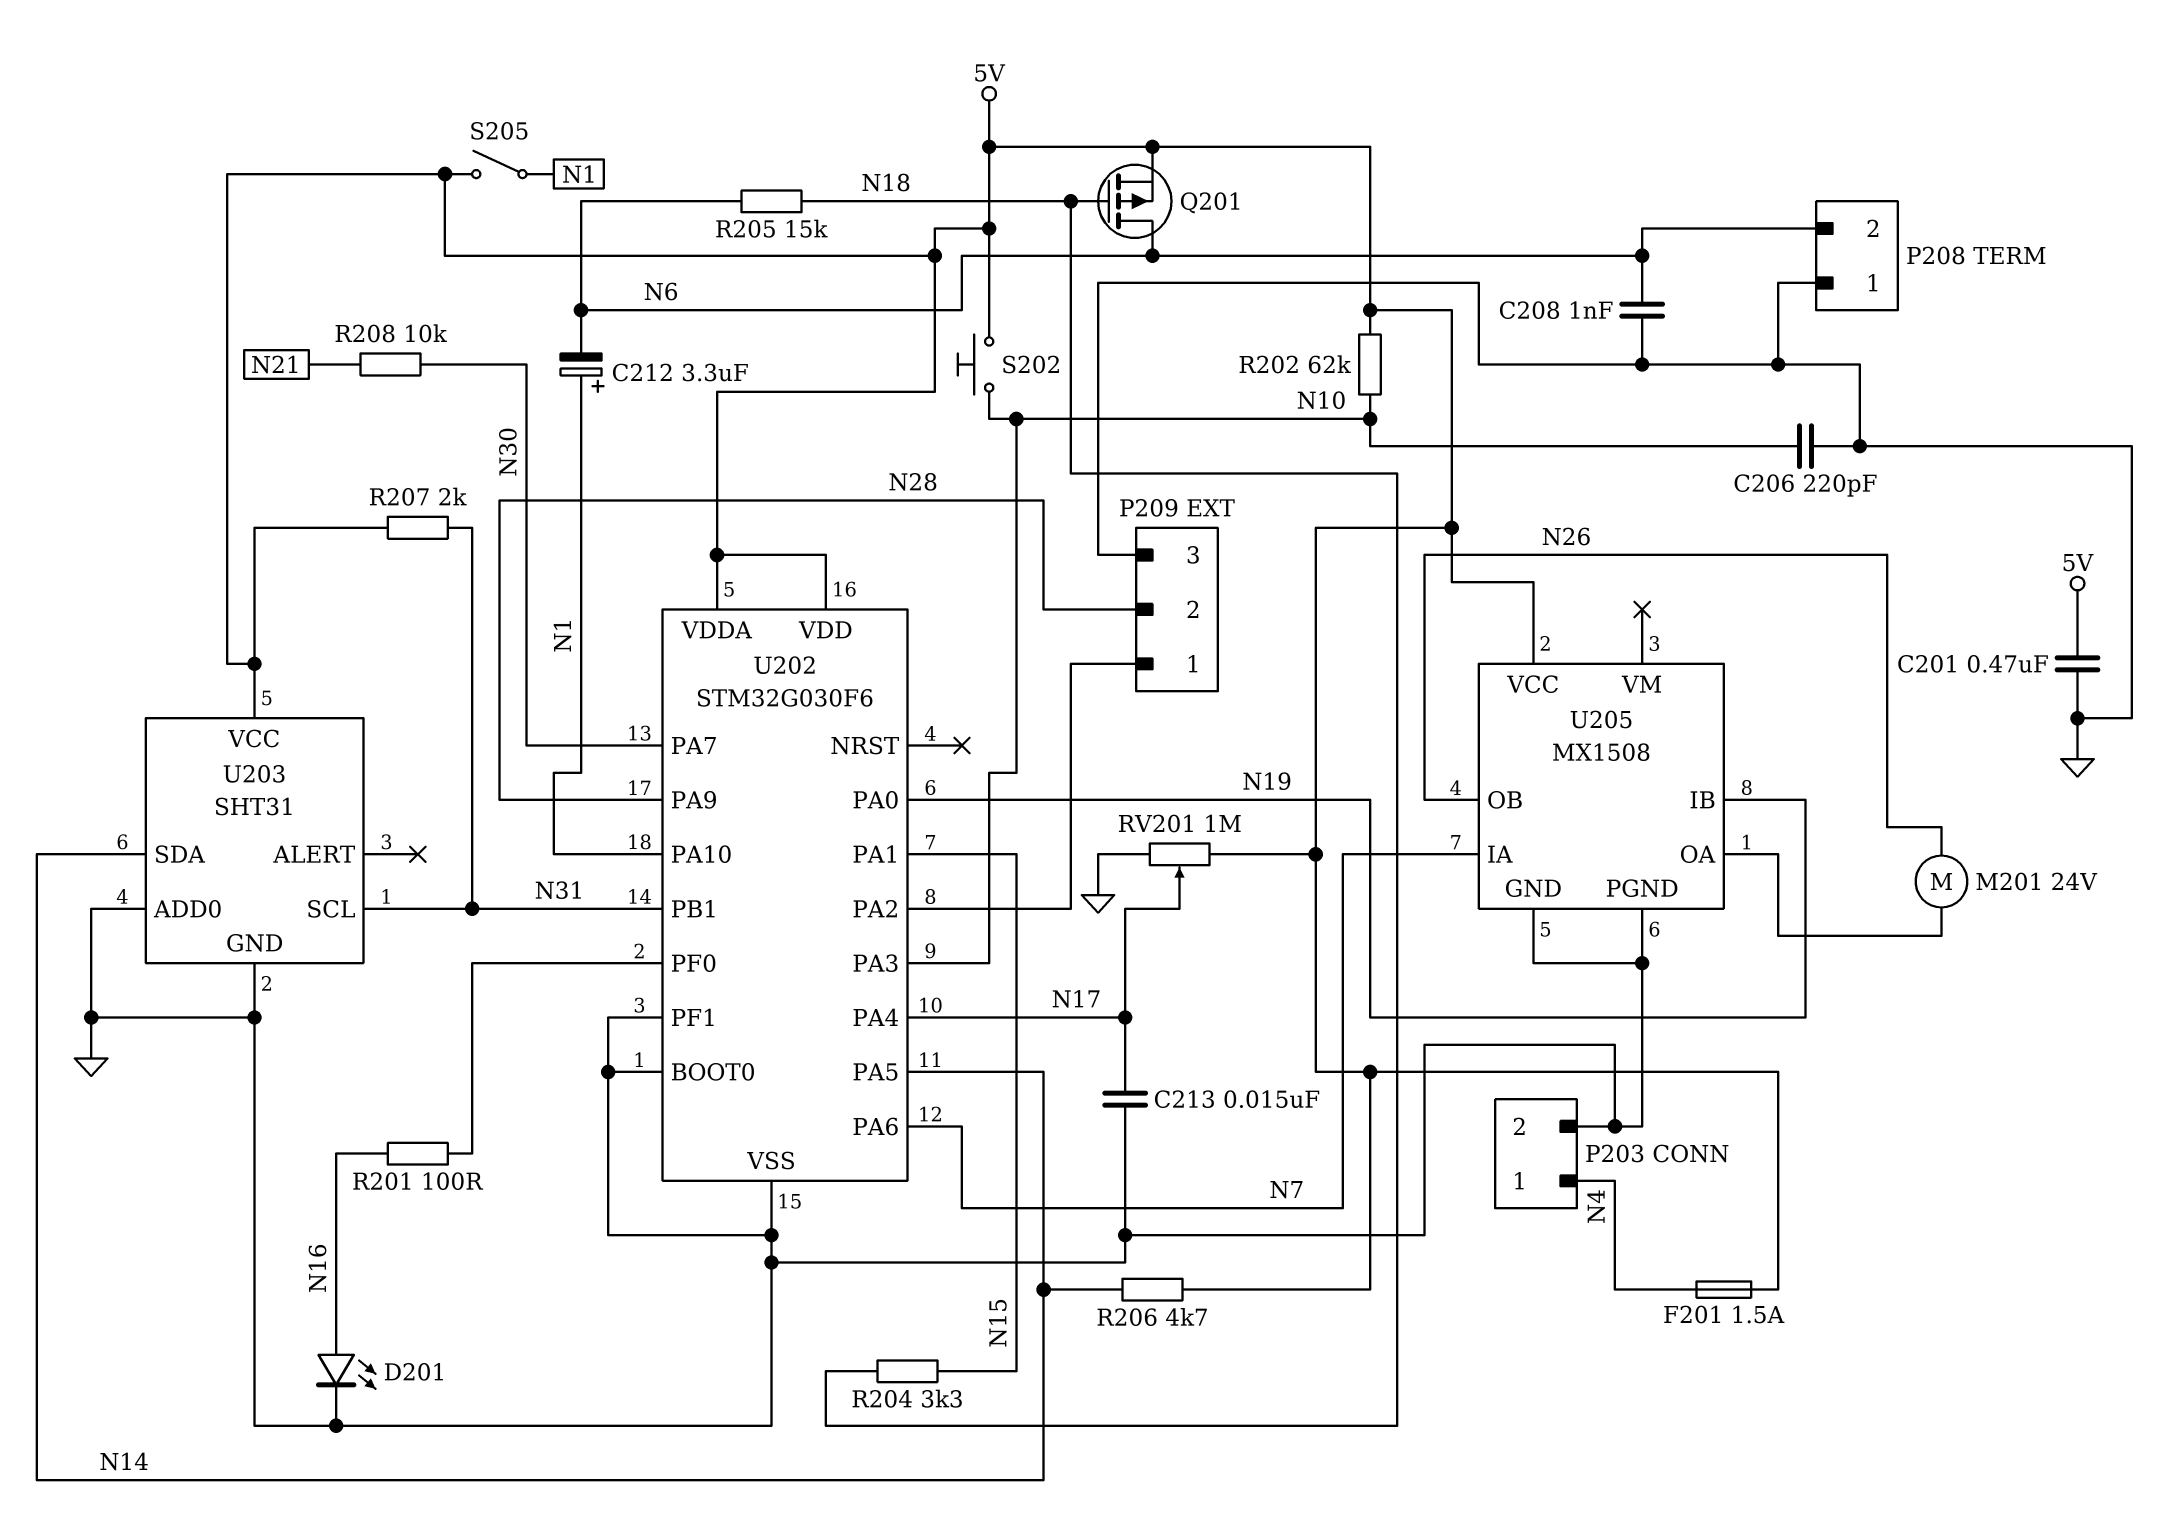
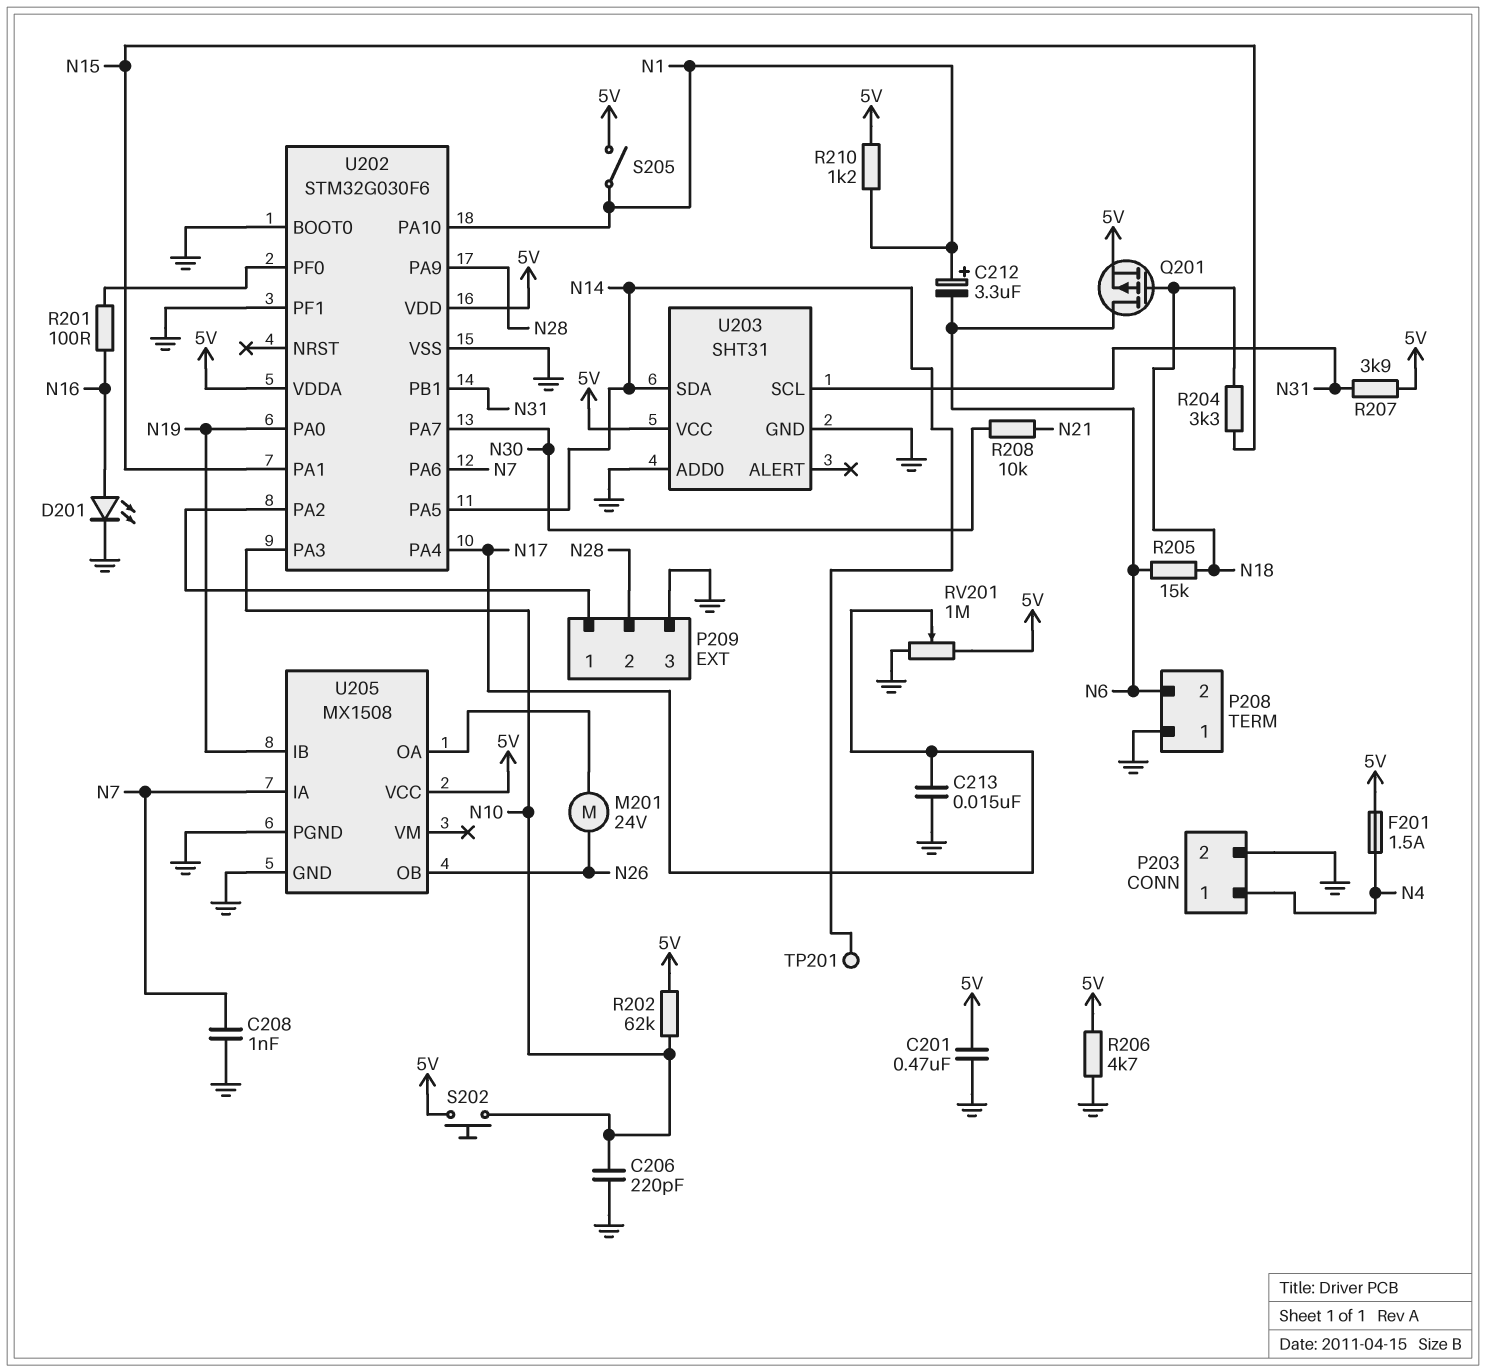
C208: 1nF (GND, N6) -> 1nF (GND, N7)
R206: 4.7k (5V, N14) -> 4.7k (5V, GND)
R207: 2k (5V, N31) -> 3.9k (5V, N31)
R210: none -> 1.2k (5V, N1)
TP201: none -> test point (N14)

